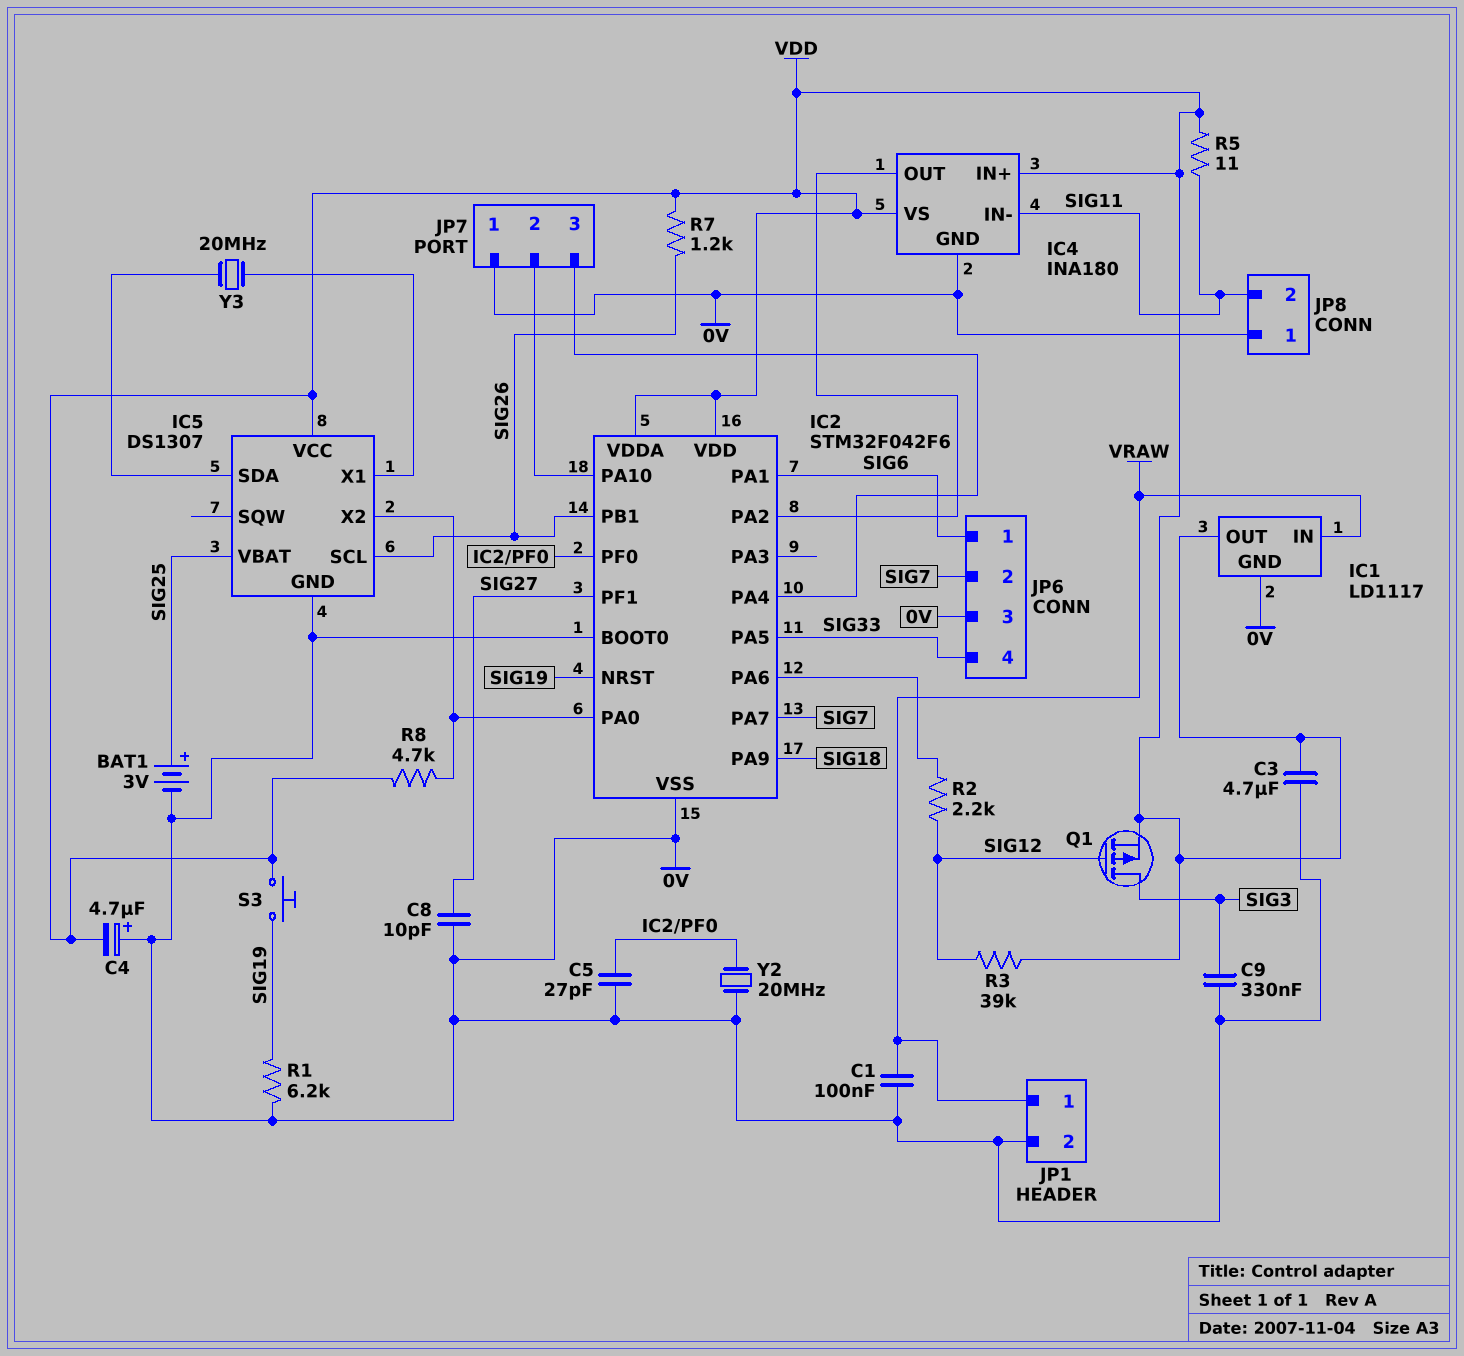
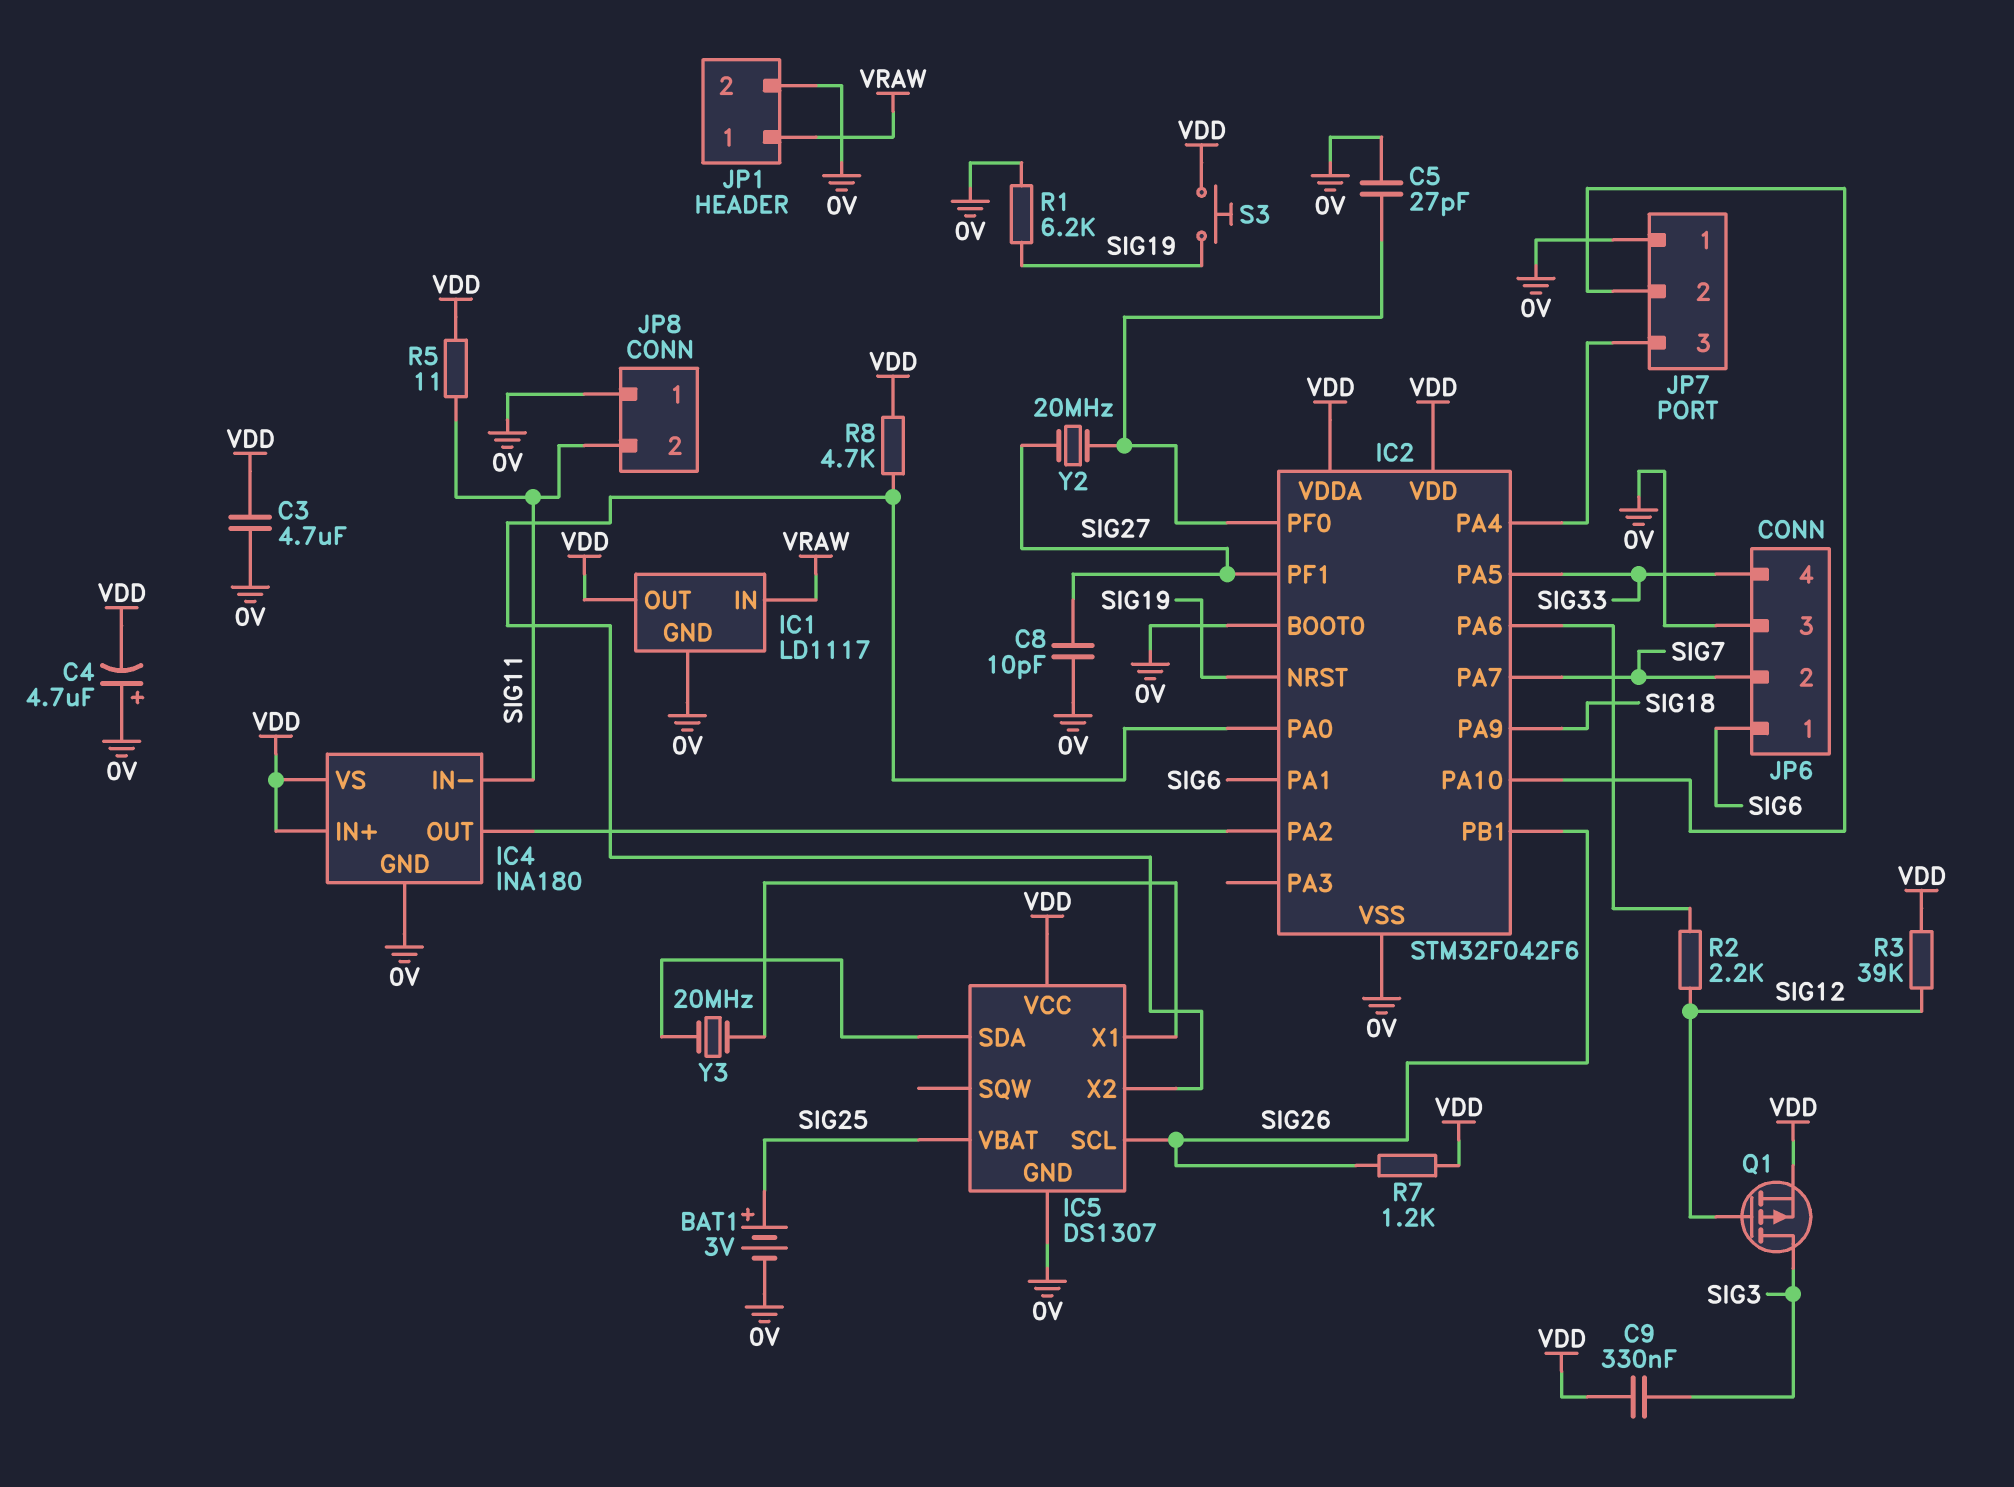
C1: 100nF (0V, VRAW) -> none
C9: 330nF (0V, SIG3) -> 330nF (SIG3, VDD)
Y2: 20MHz (0V, IC2/PF0) -> 20MHz (IC2/PF0, SIG27)

